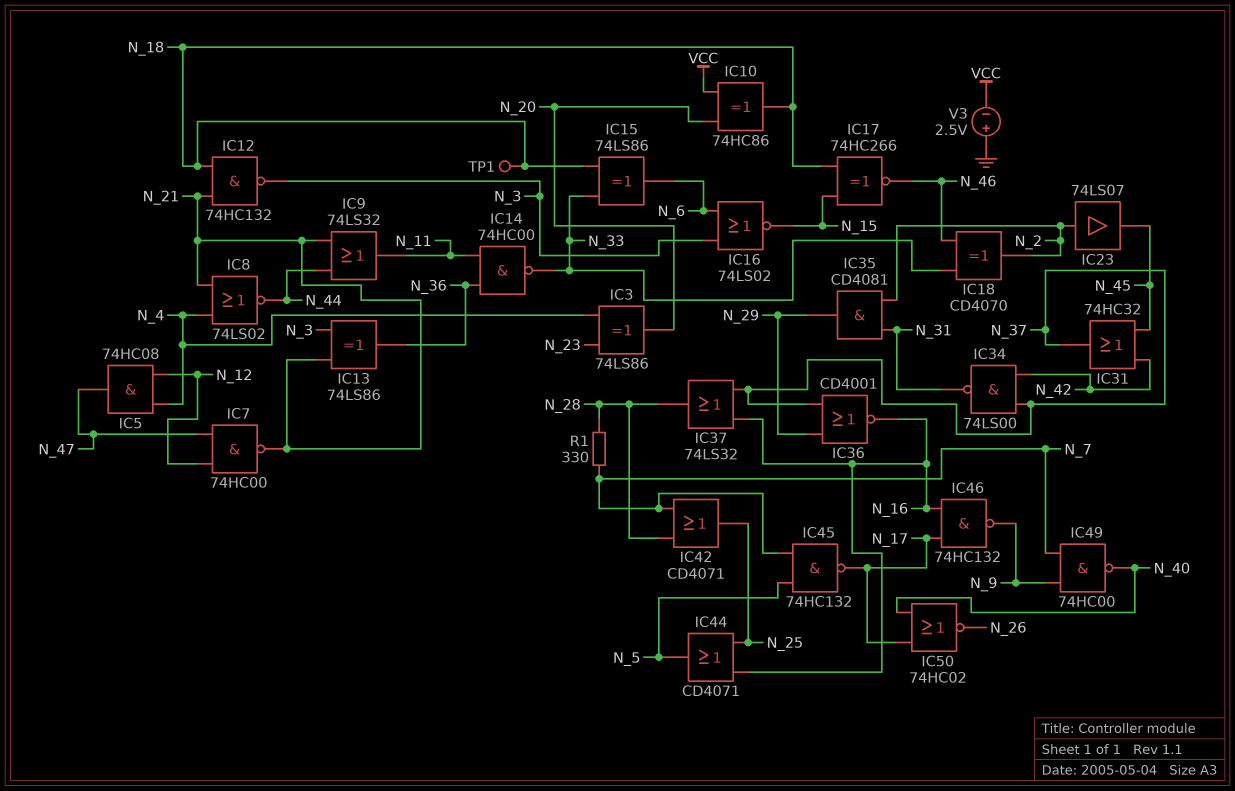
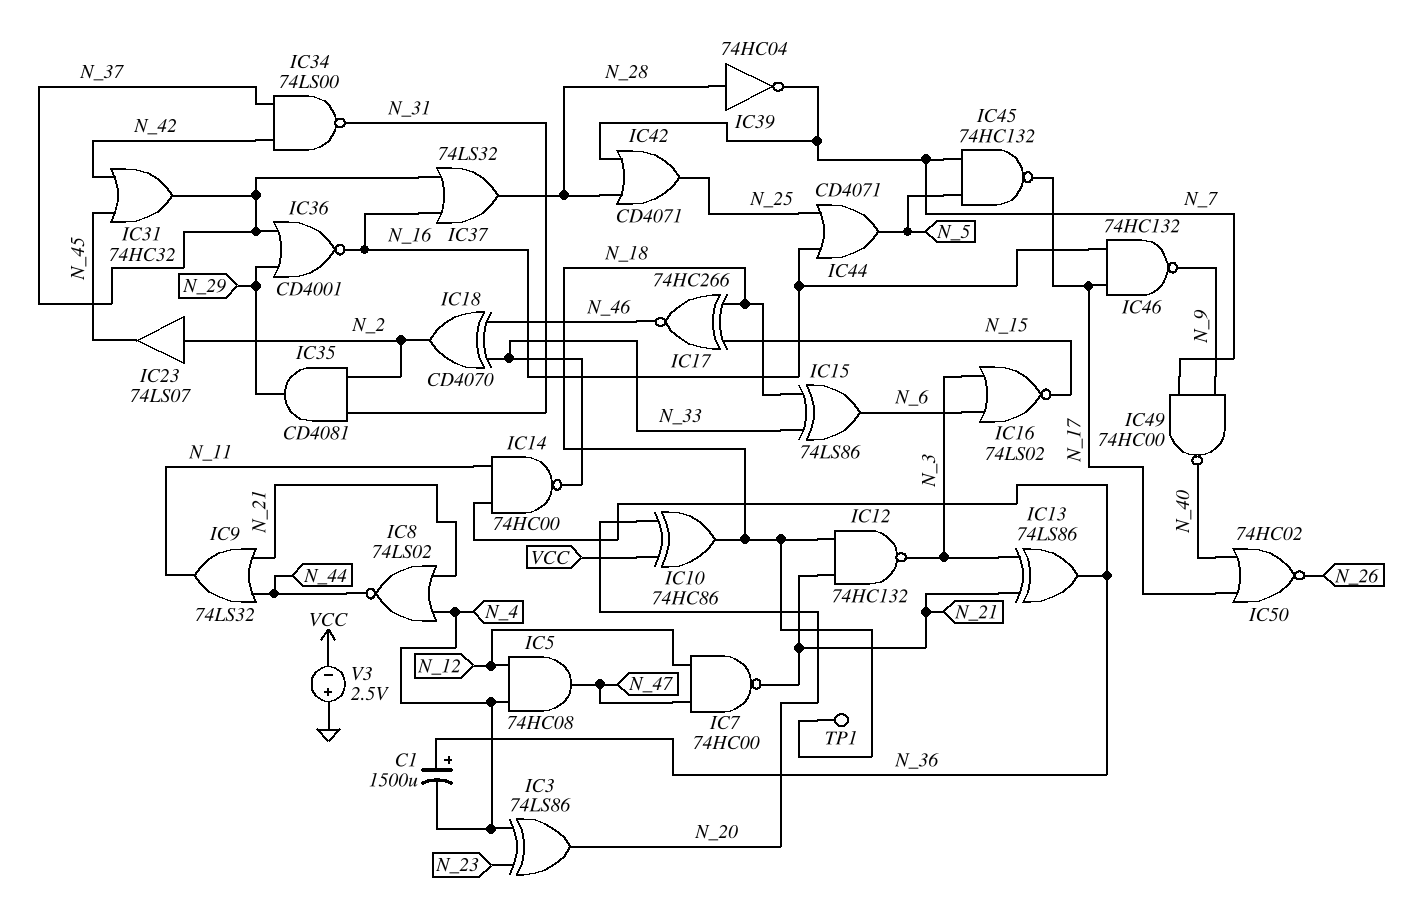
C1: none -> 1500uF (plus N_36, minus N_4)
IC39: none -> NOT 74HC04 (in N_28, out N_7)
R1: 330 (N_7, N_28) -> none

